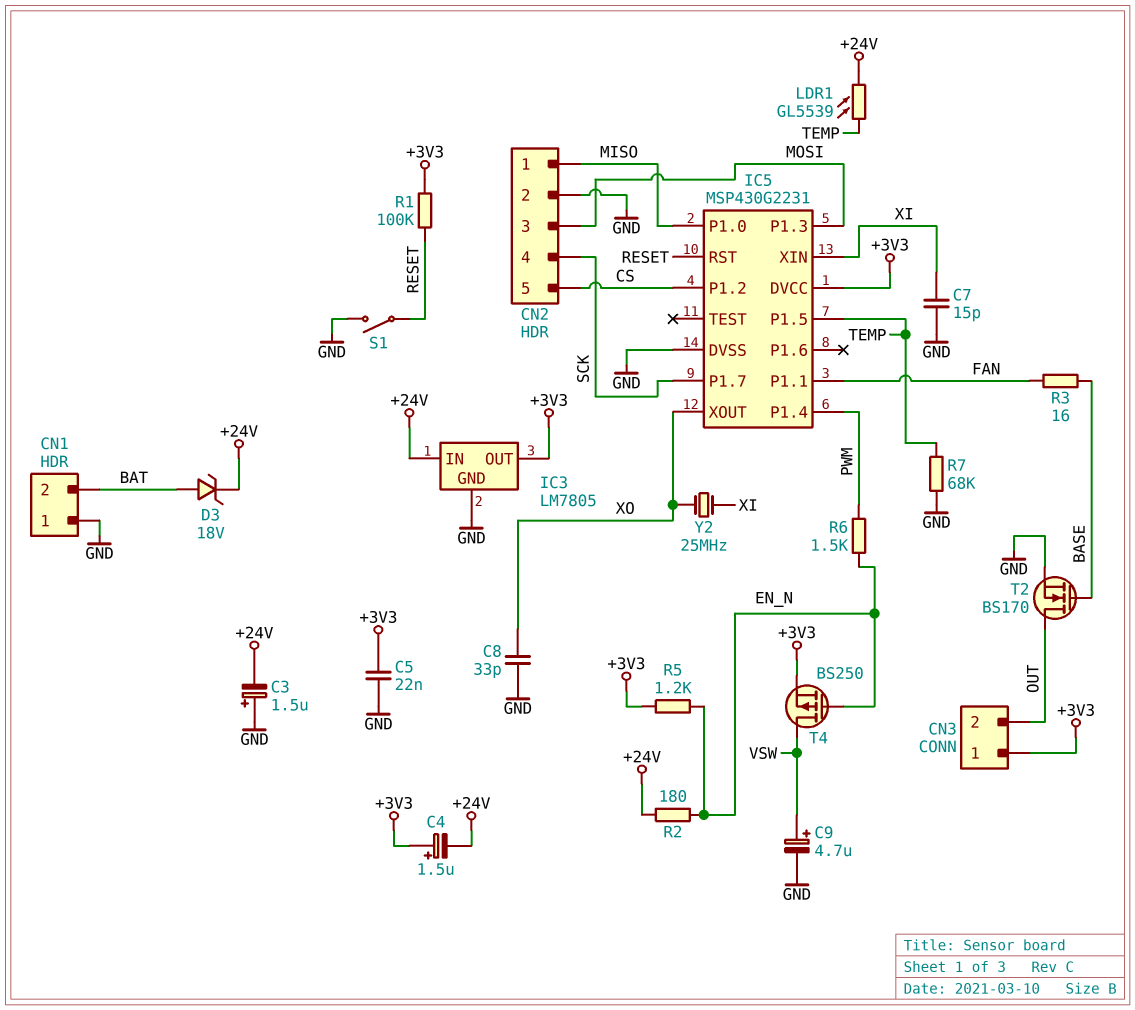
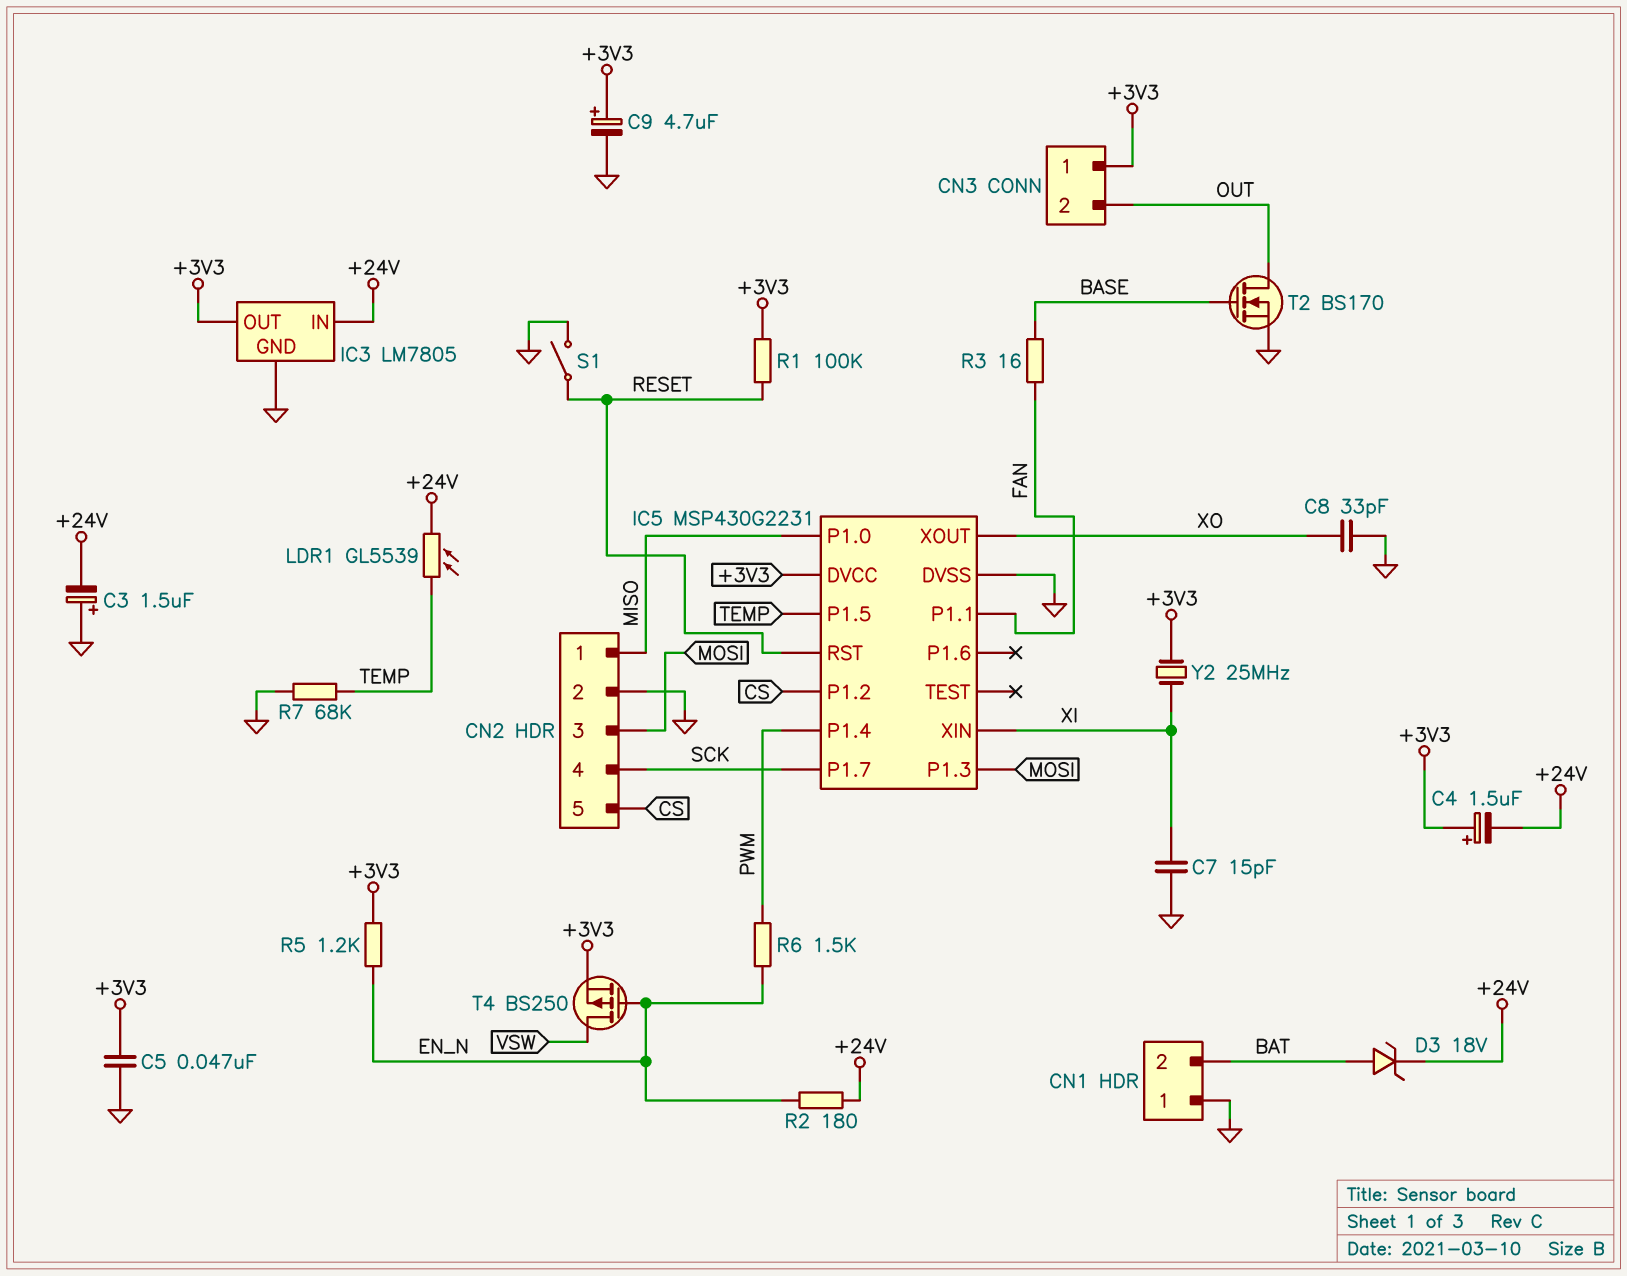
C5: 22nF (+3V3, GND) -> 47nF (+3V3, GND)
C9: 4.7uF (plus VSW, minus GND) -> 4.7uF (plus +3V3, minus GND)
Y2: 25MHz (XI, XO) -> 25MHz (+3V3, XI)

